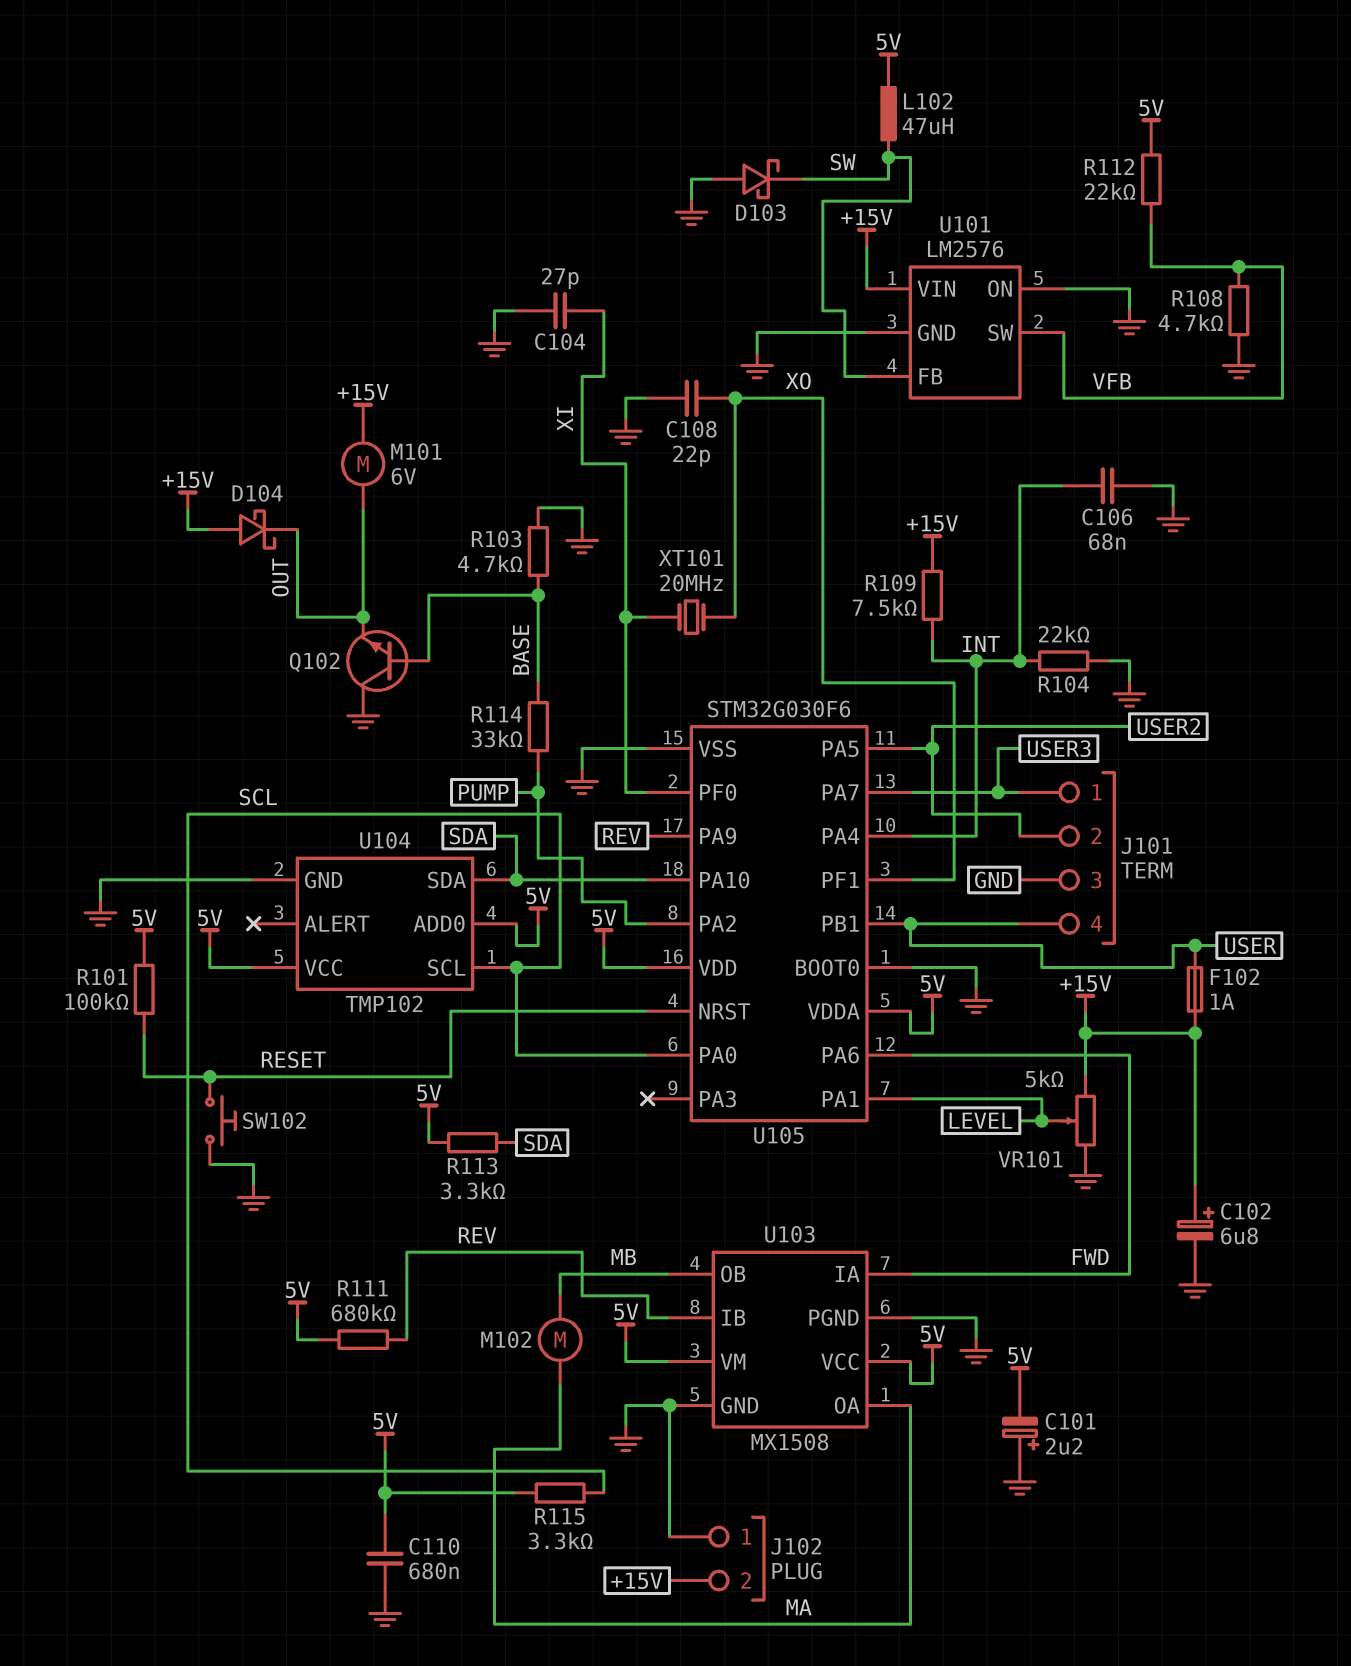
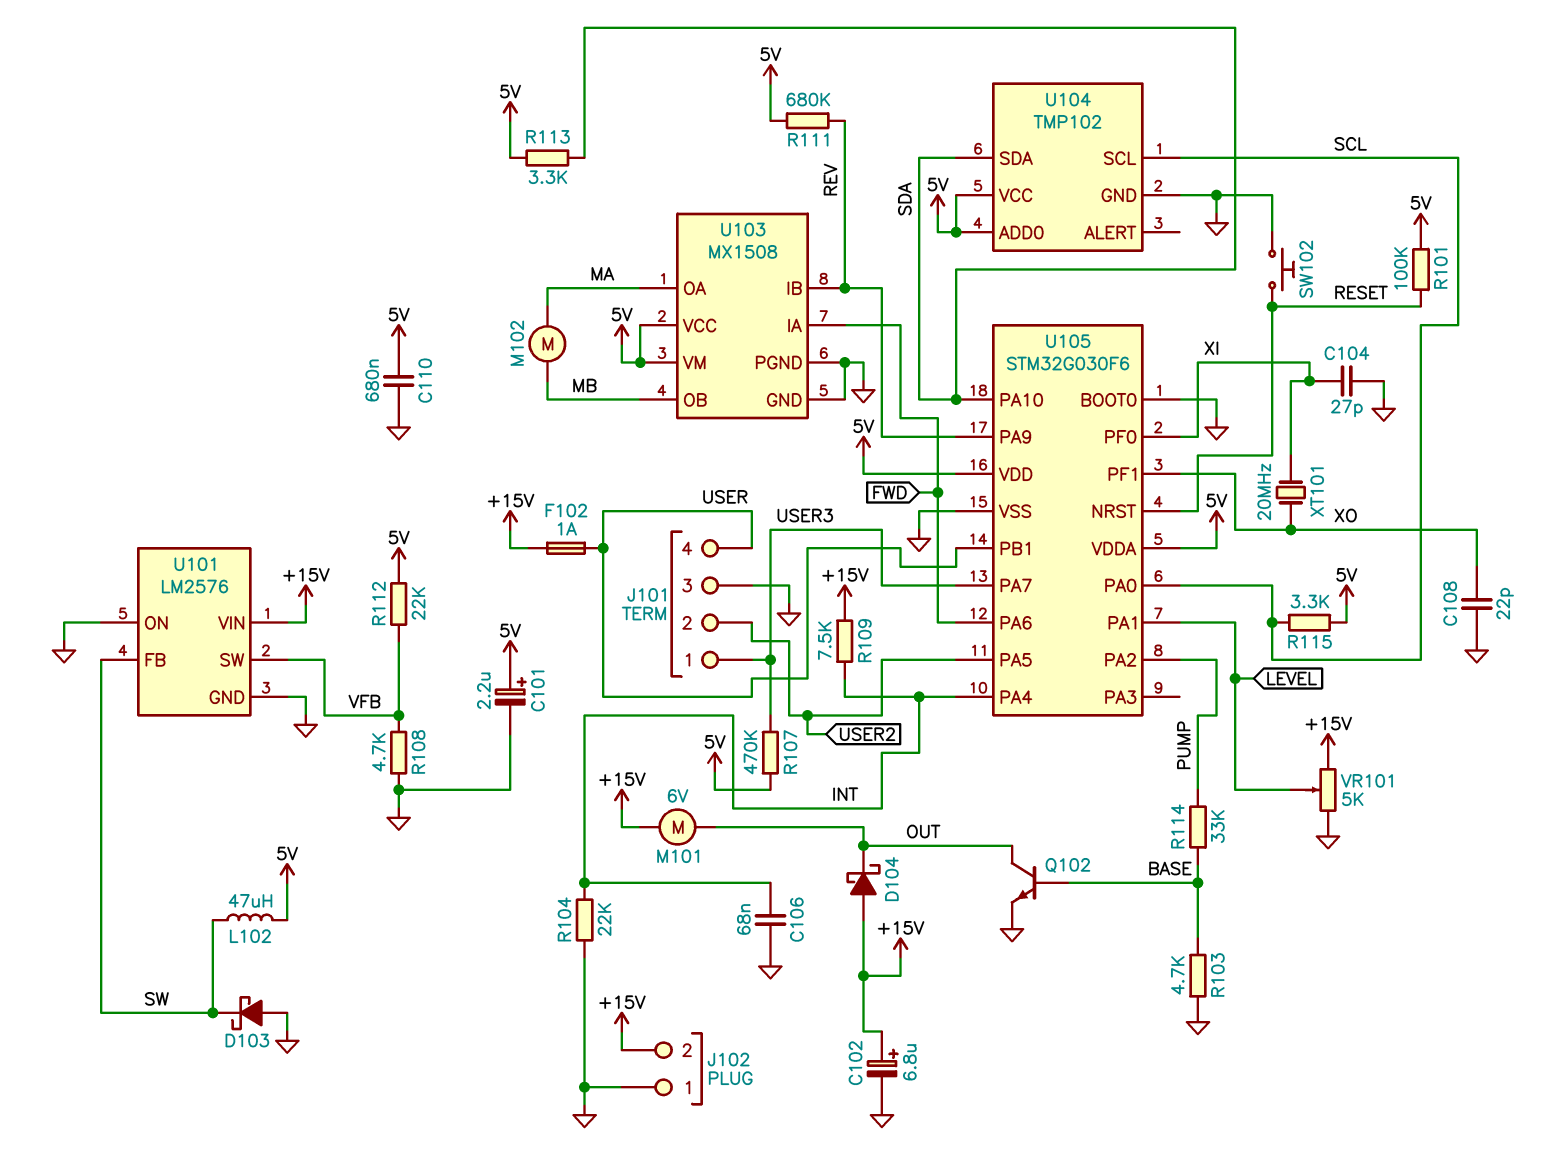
C101: 2.2uF (plus GND, minus 5V) -> 2.2uF (plus 5V, minus GND)
Q102: NPN (B BASE, C GND, E OUT) -> NPN (B BASE, C OUT, E GND)
R107: none -> 470k (5V, USER3)

